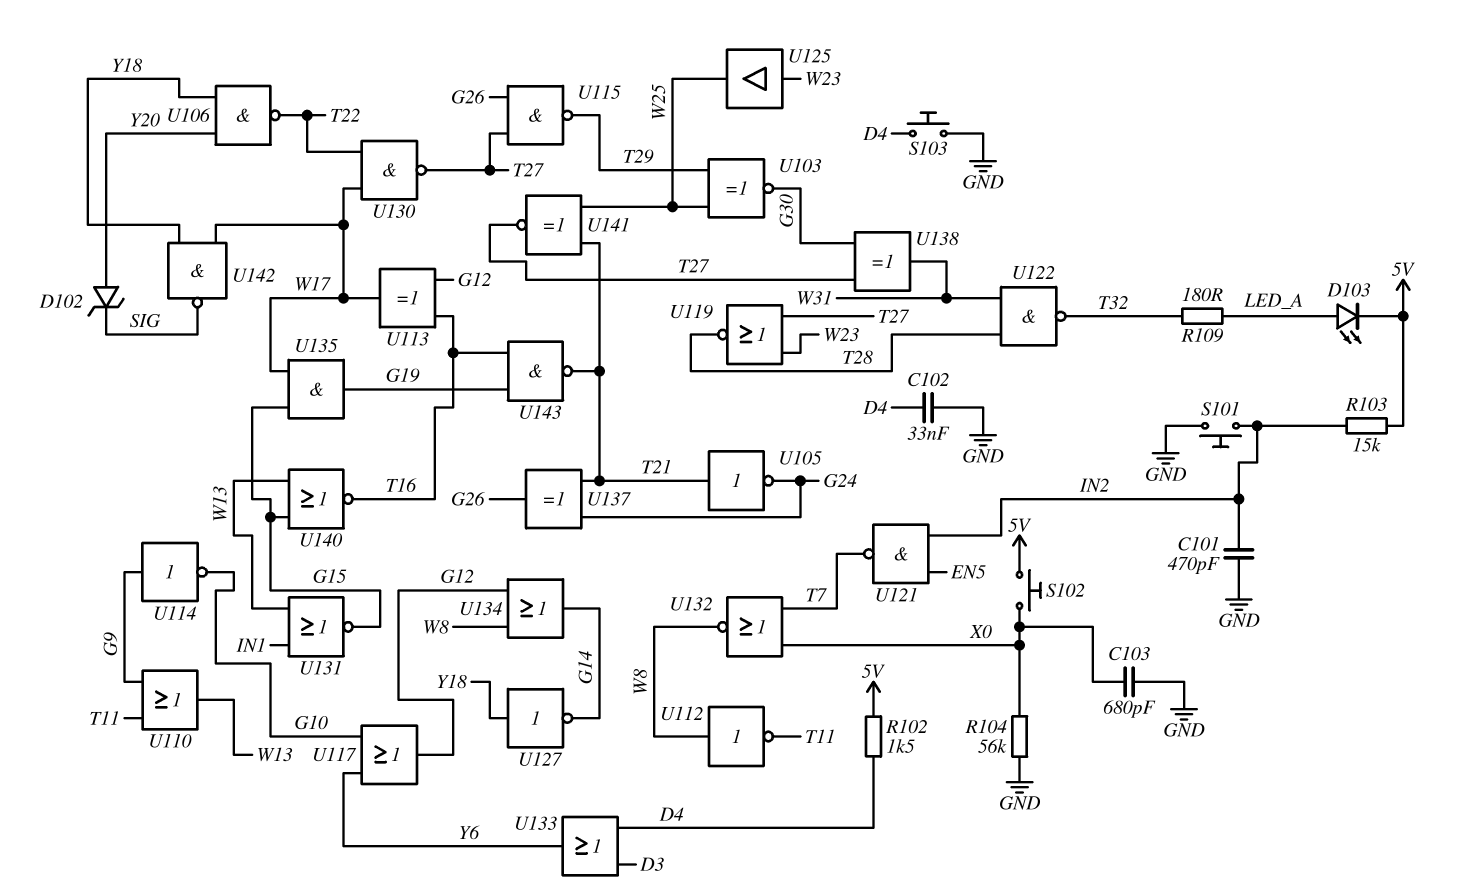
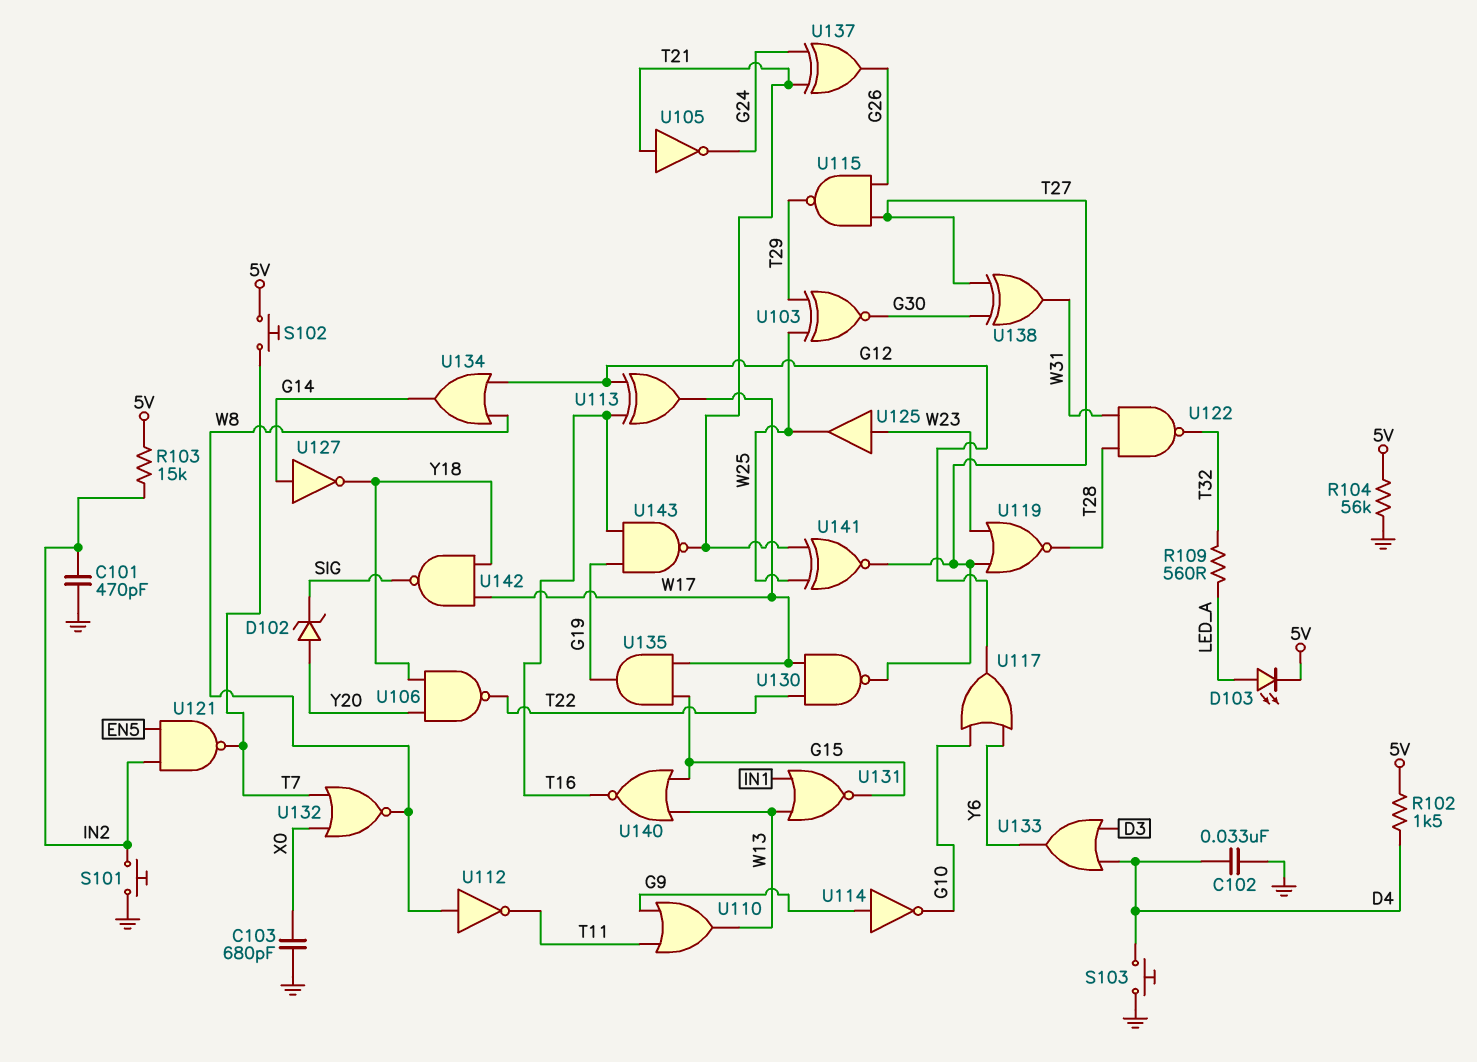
R104: 56k (GND, X0) -> 56k (5V, GND)
R109: 180 (LED_A, T32) -> 560 (LED_A, T32)
S102: button (5V, X0) -> button (5V, T7)
U127: NOT (in Y18, out G14) -> NOT (in G14, out Y18)

